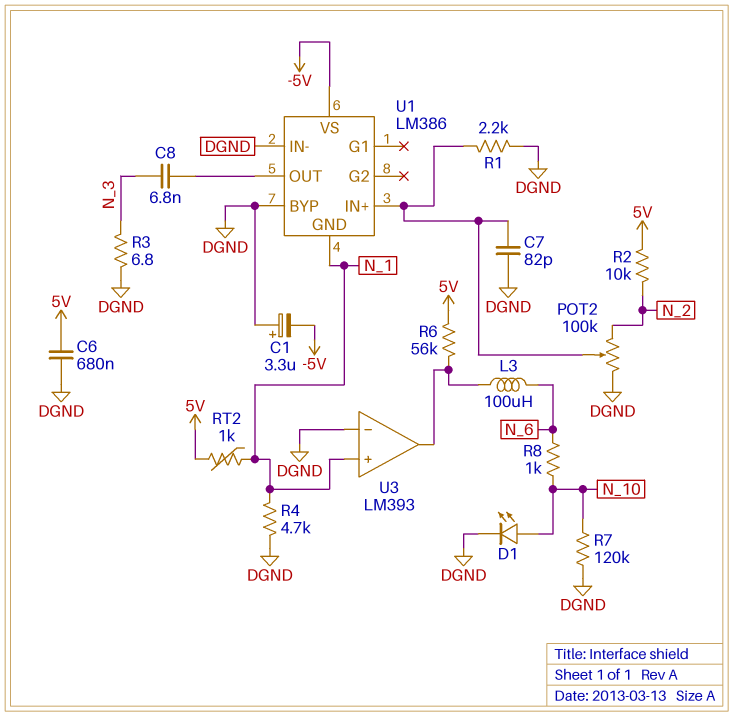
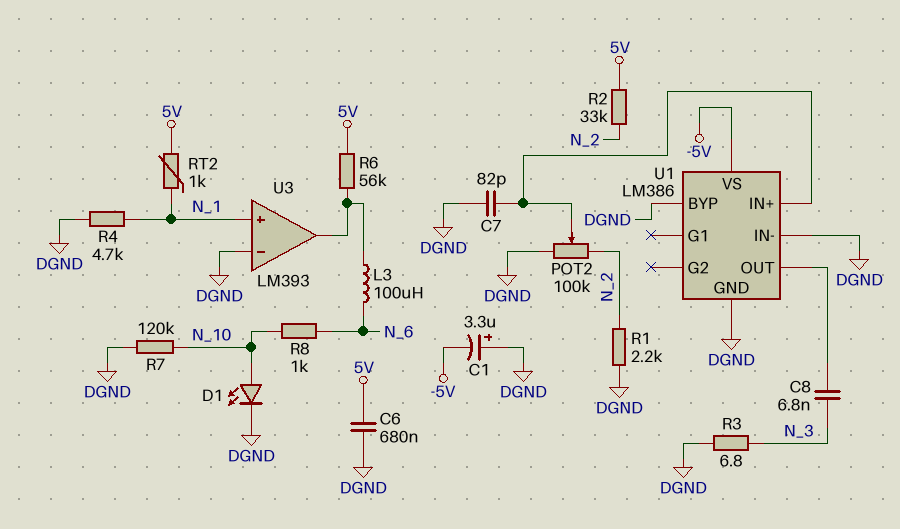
R1: 2.2k (DGND, U1/IN+) -> 2.2k (DGND, N_2)
R2: 10k (5V, N_2) -> 33k (5V, N_2)
U1 pin GND: N_1 -> DGND

